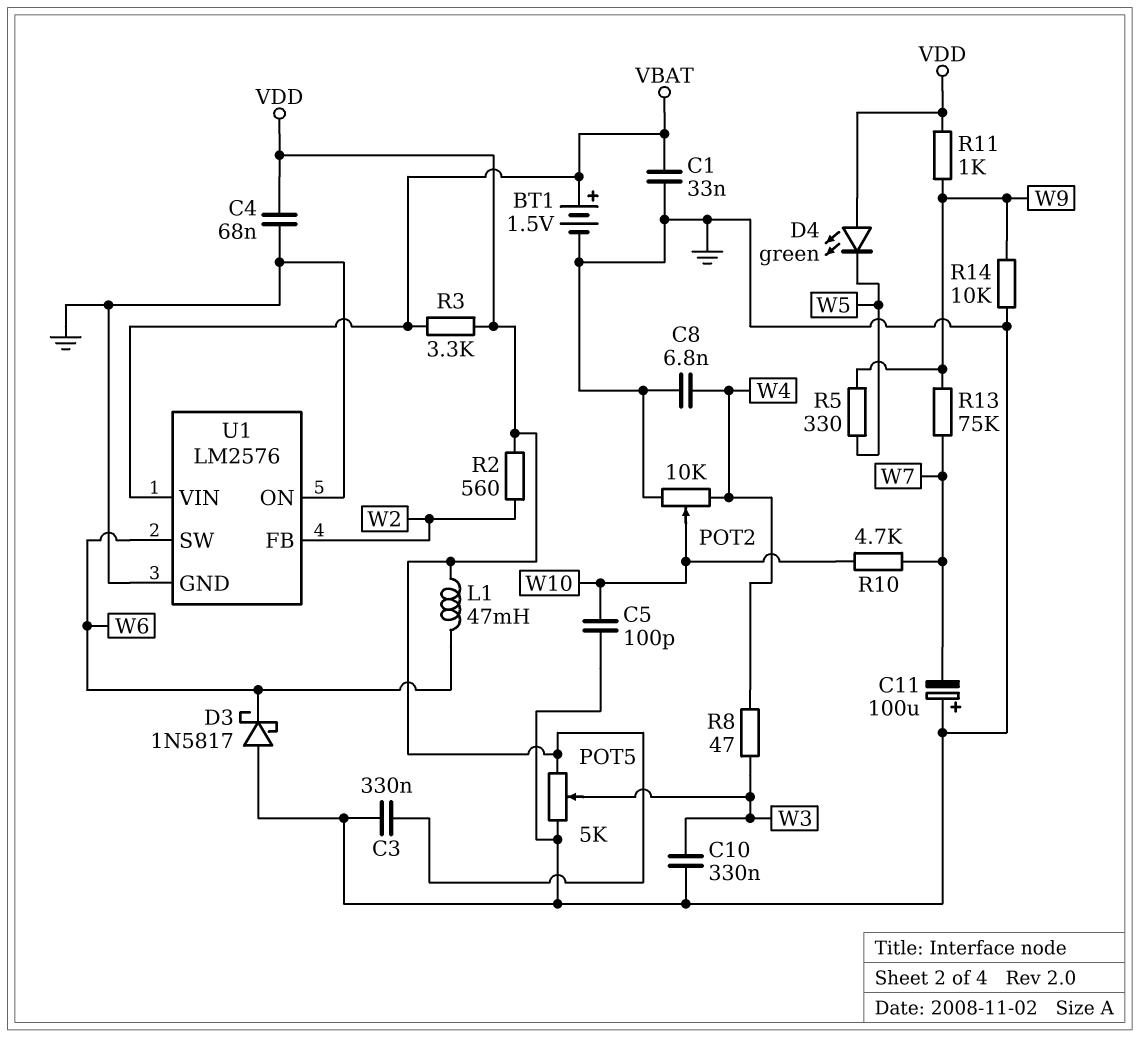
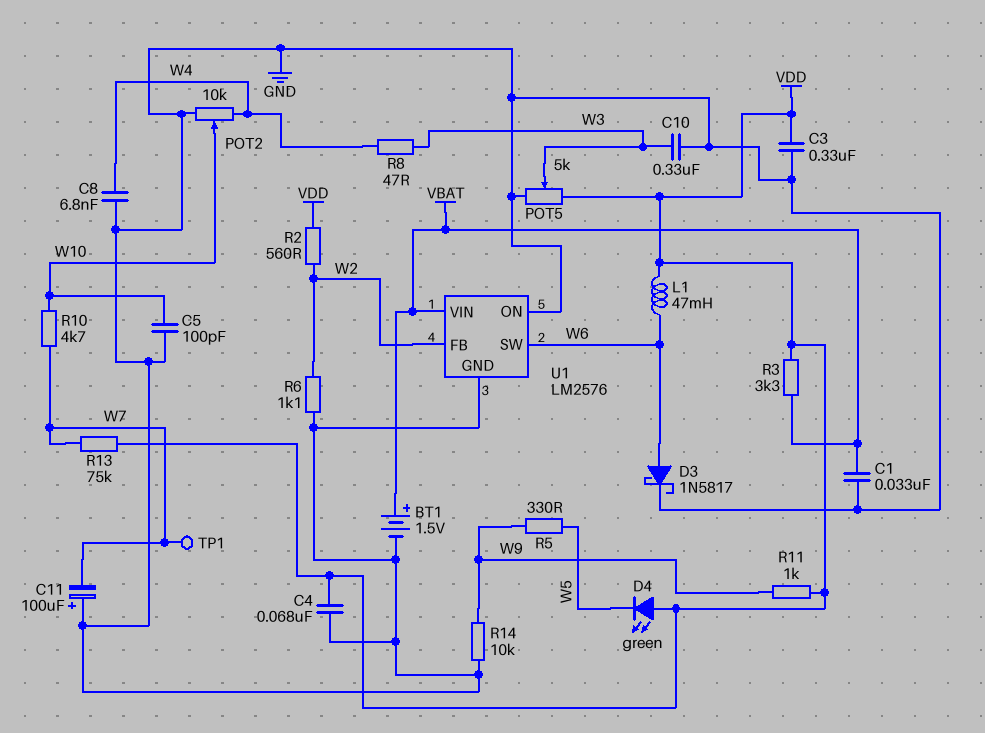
D3: schottky 1N5817 (A GND, K W6) -> schottky 1N5817 (A W6, K GND)
R6: none -> 1.1k (GND, W2)
R13: 75k (W7, W9) -> 75k (VDD, W7)
TP1: none -> test point (W7)

